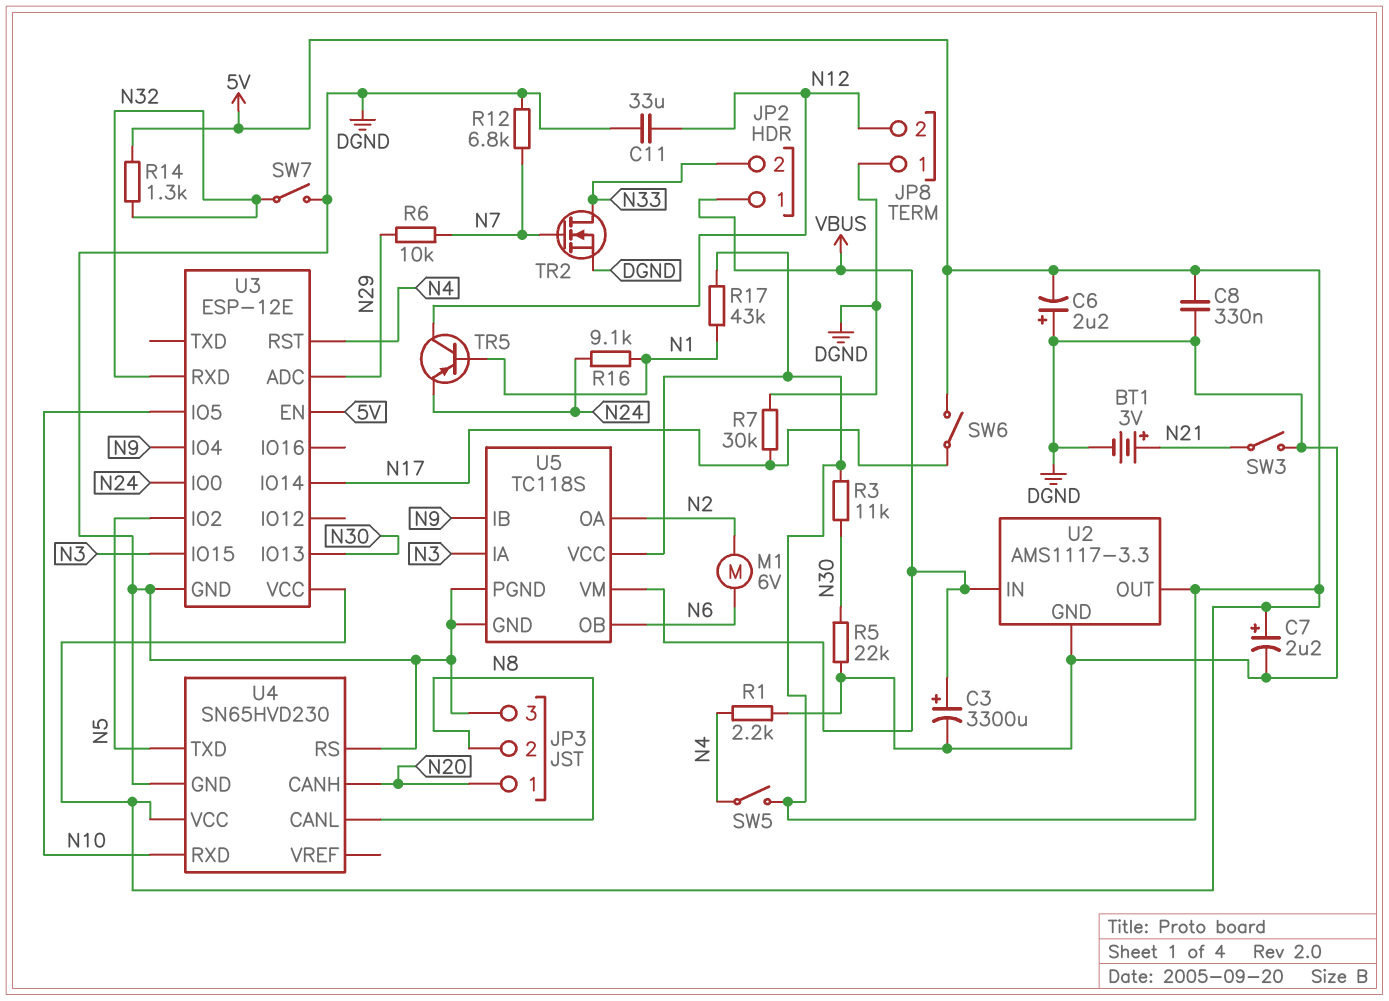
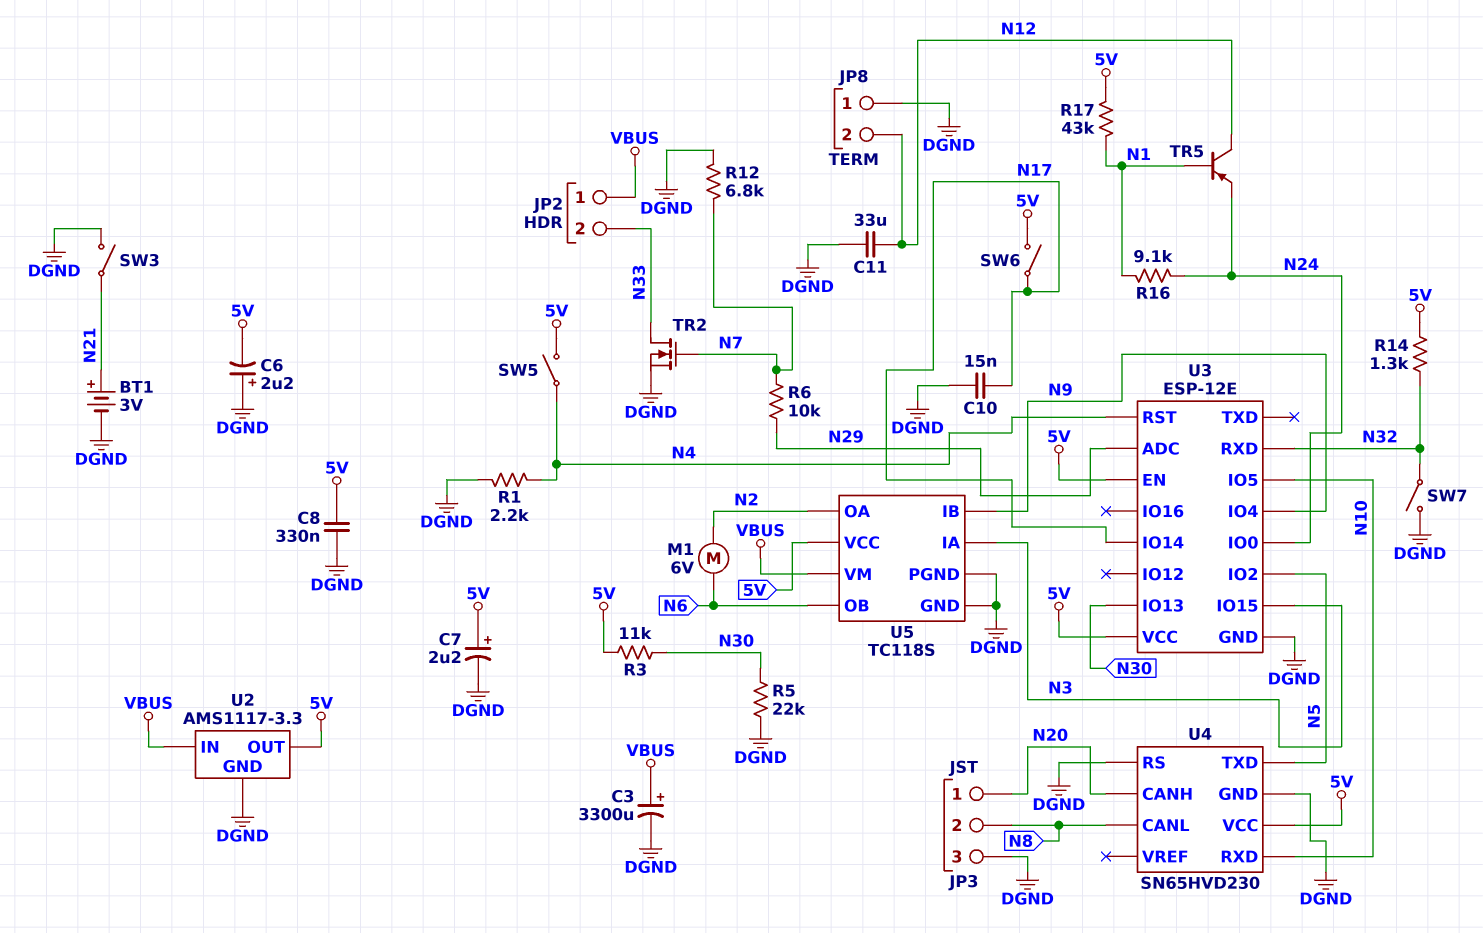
C10: none -> 15nF (DGND, N17)
R7: 30k (DGND, N17) -> none

